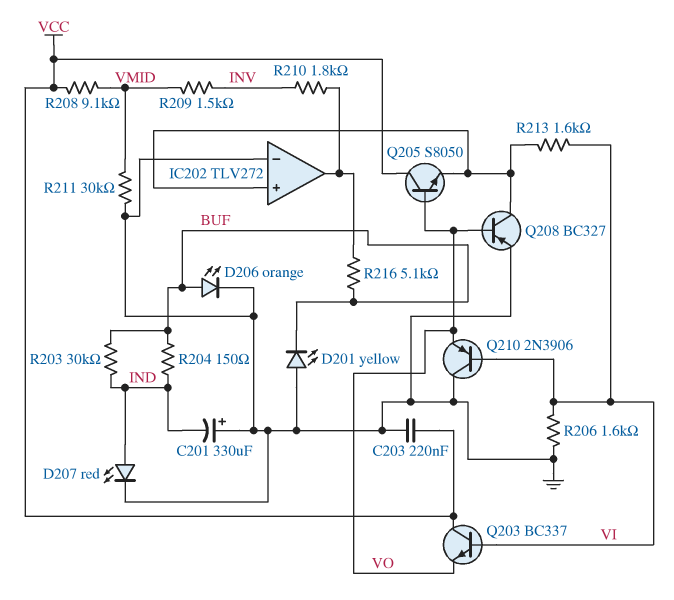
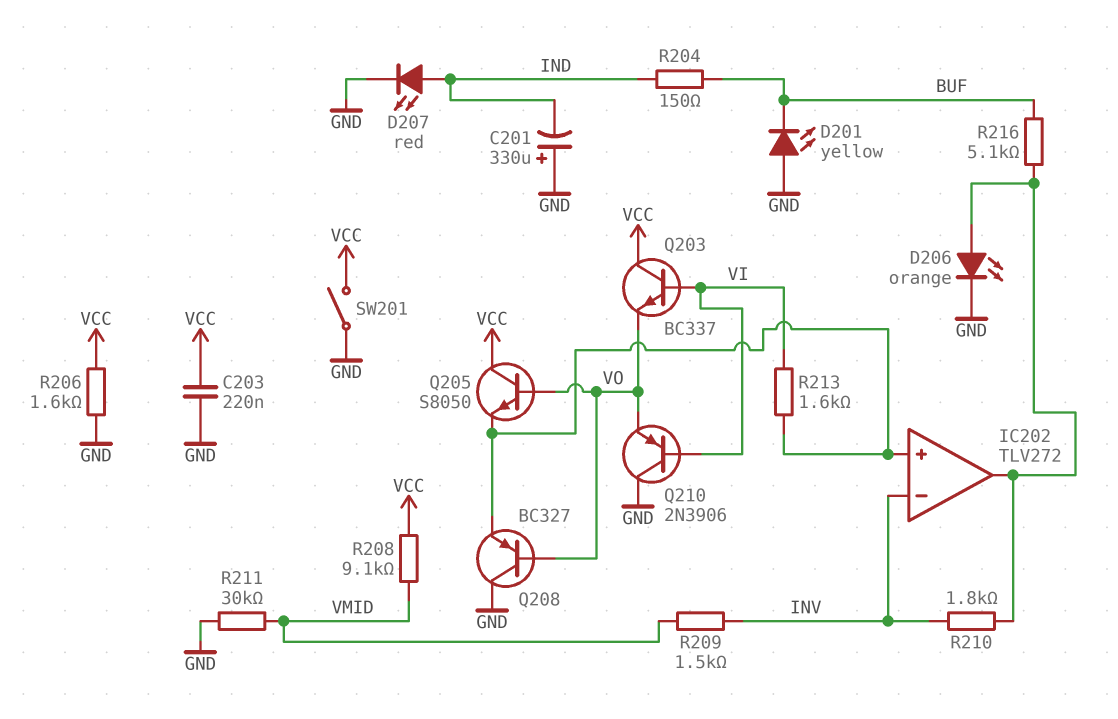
D206: LED orange (A BUF, K GND) -> LED orange (A IC202/out, K GND)
IC202 pin in-: GND -> INV
Q208: PNP BC327 (B VO, C IC202/in+, E GND) -> PNP BC327 (B VO, C GND, E IC202/in+)
R203: 30k (BUF, IND) -> none
R206: 1.6k (GND, VI) -> 1.6k (GND, VCC)
SW201: none -> switch (GND, VCC)

